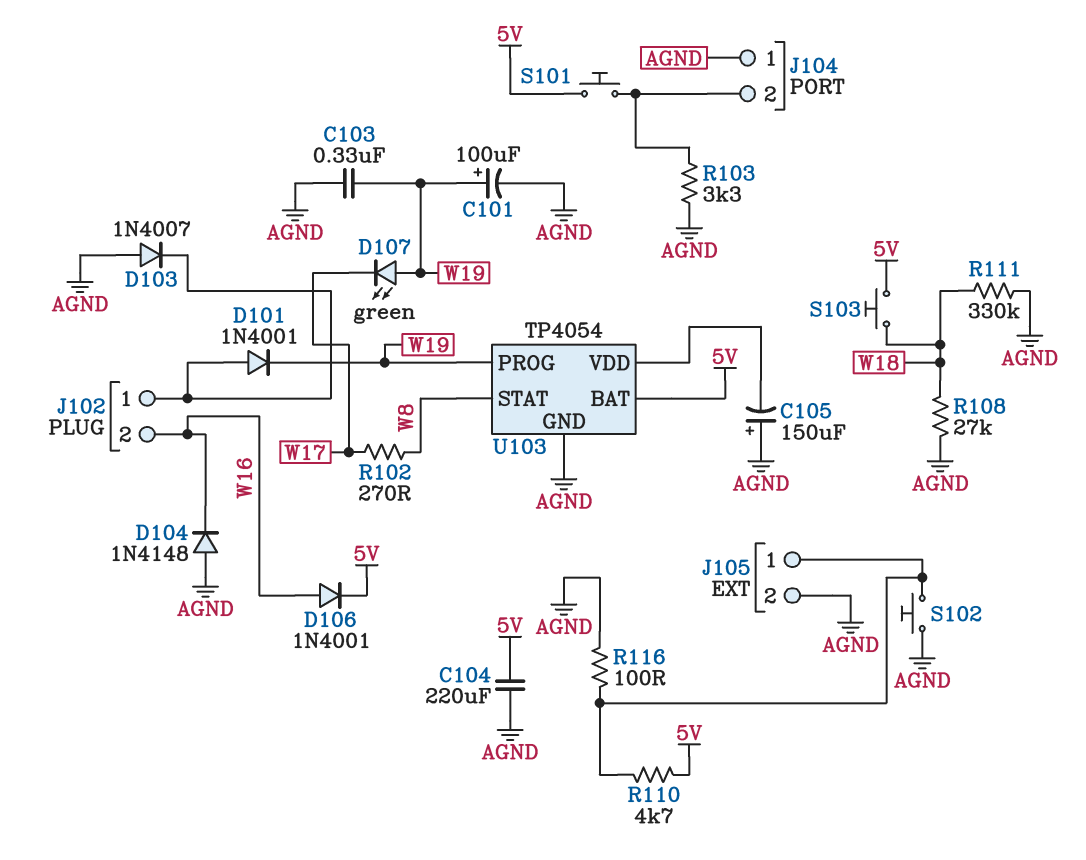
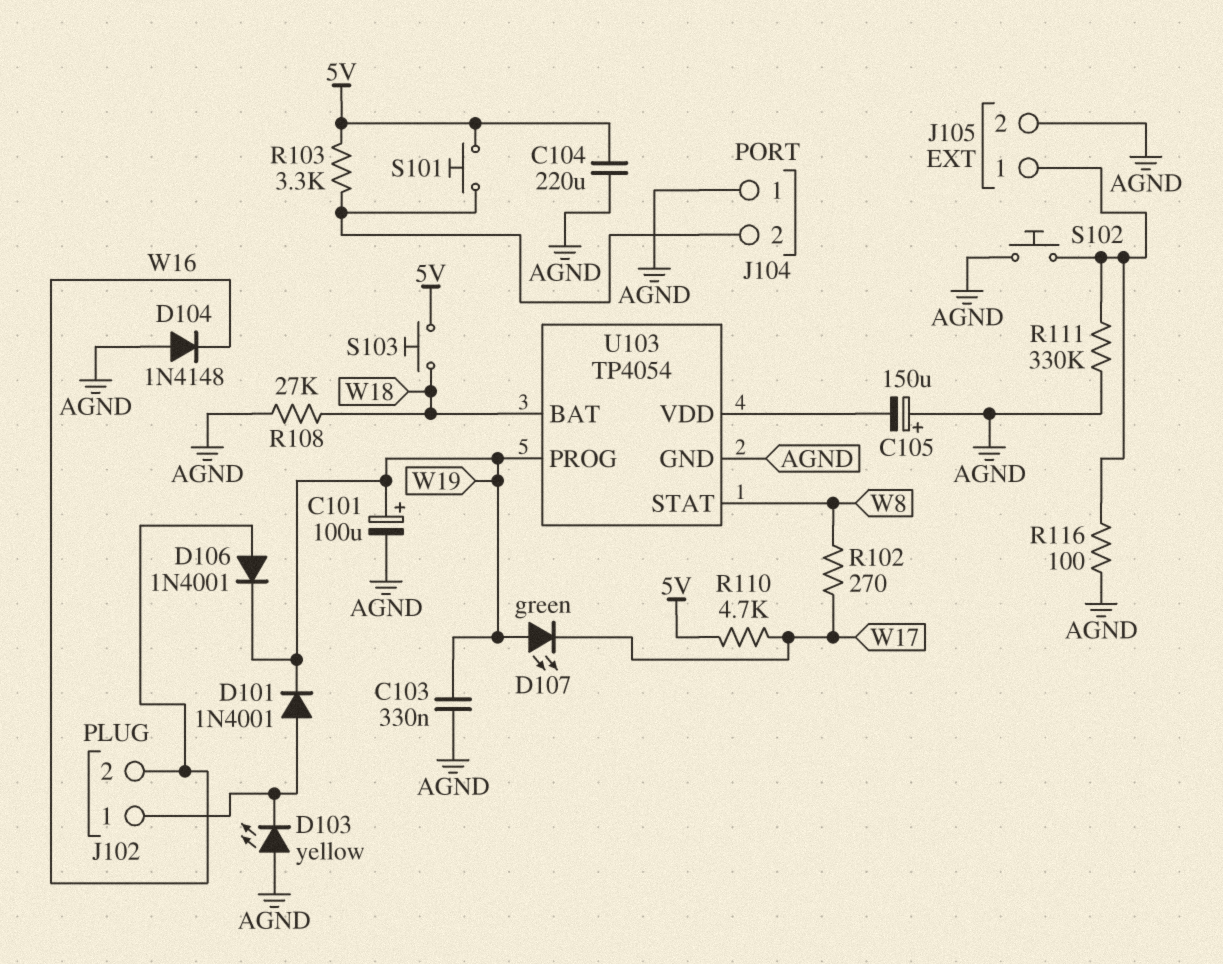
D103: diode 1N4007 (A AGND, K J102/1) -> LED yellow (A AGND, K J102/1)
D106: diode 1N4001 (A W16, K 5V) -> diode 1N4001 (A W16, K W19)
R103: 3.3k (AGND, J104/2) -> 3.3k (5V, J104/2)
R110: 4.7k (5V, J105/1) -> 4.7k (5V, W17)
R111: 330k (AGND, W18) -> 330k (AGND, J105/1)
U103 pin BAT: 5V -> W18

